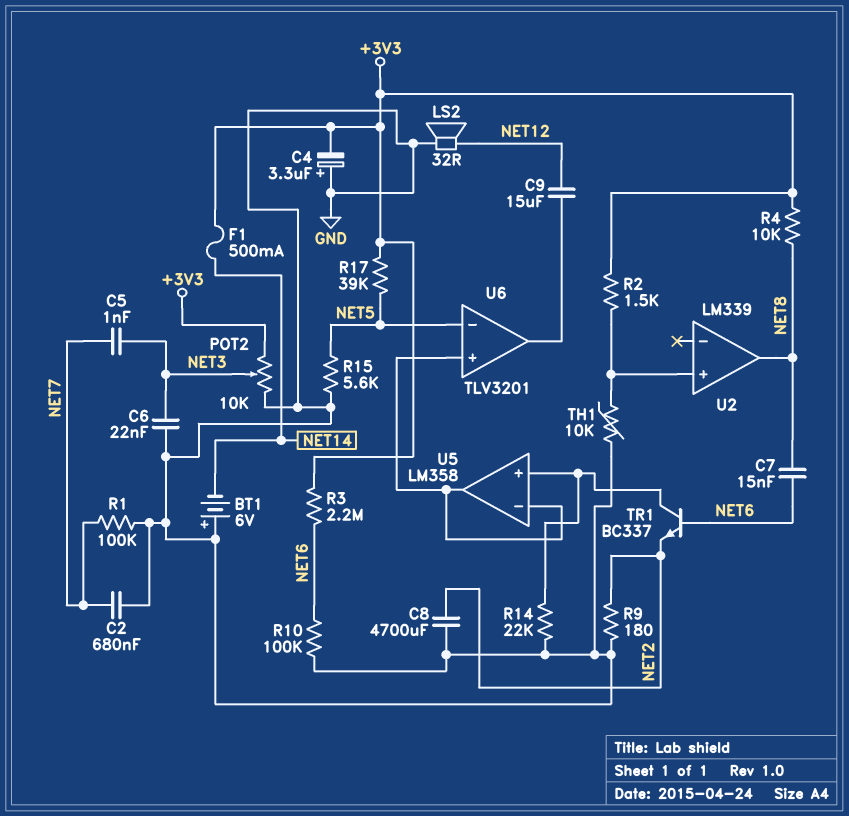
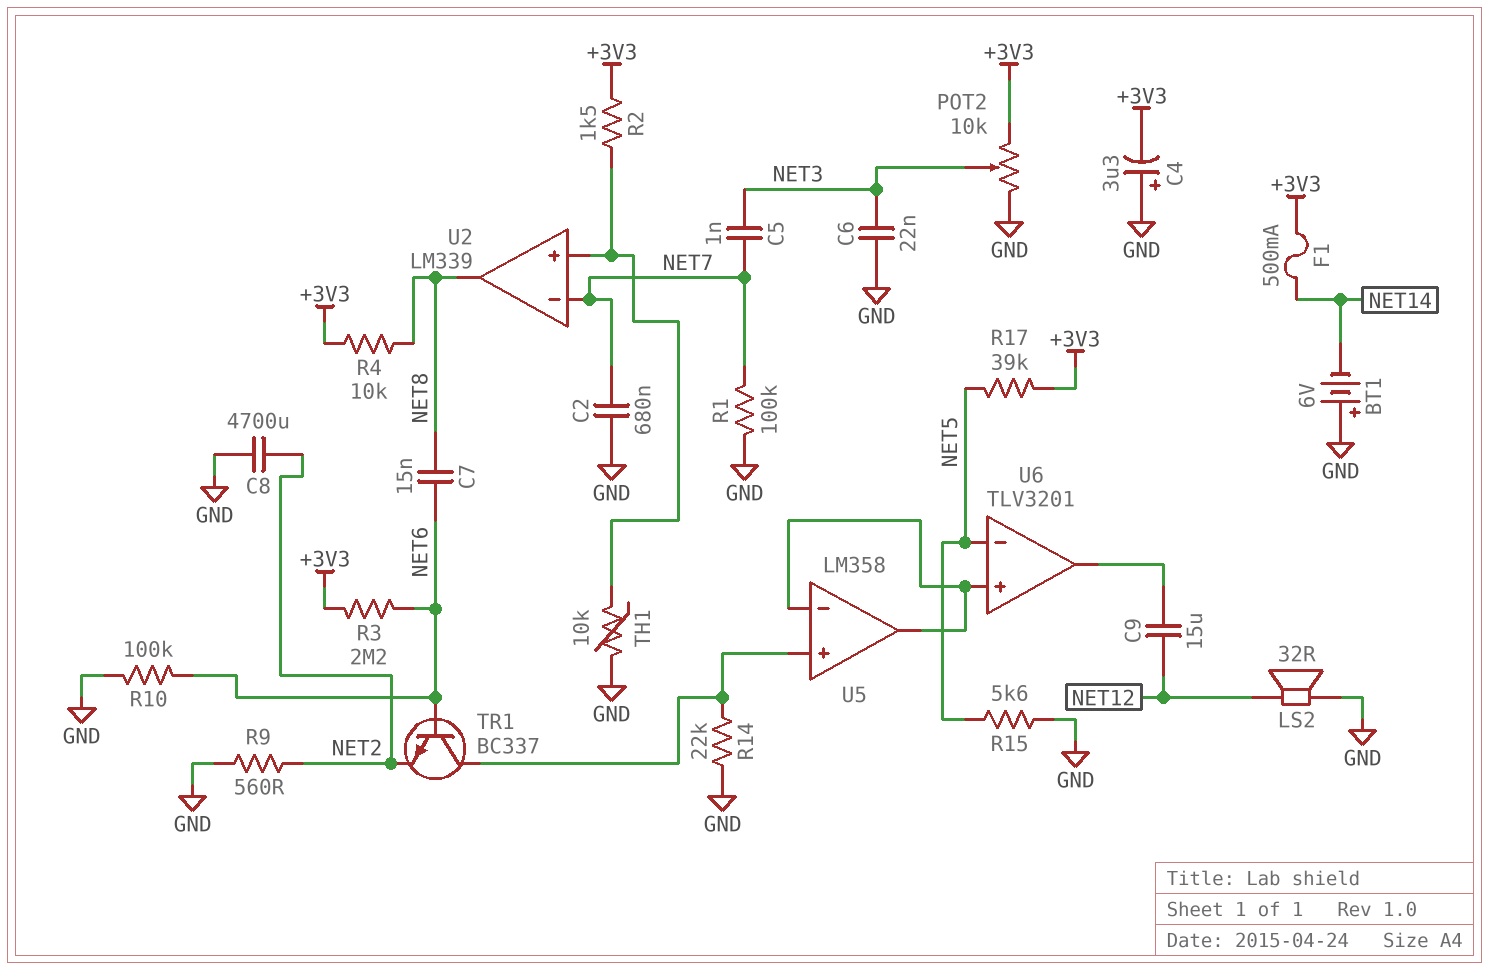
R9: 180 (GND, NET2) -> 560 (GND, NET2)
U2 pin in-: none -> NET7

